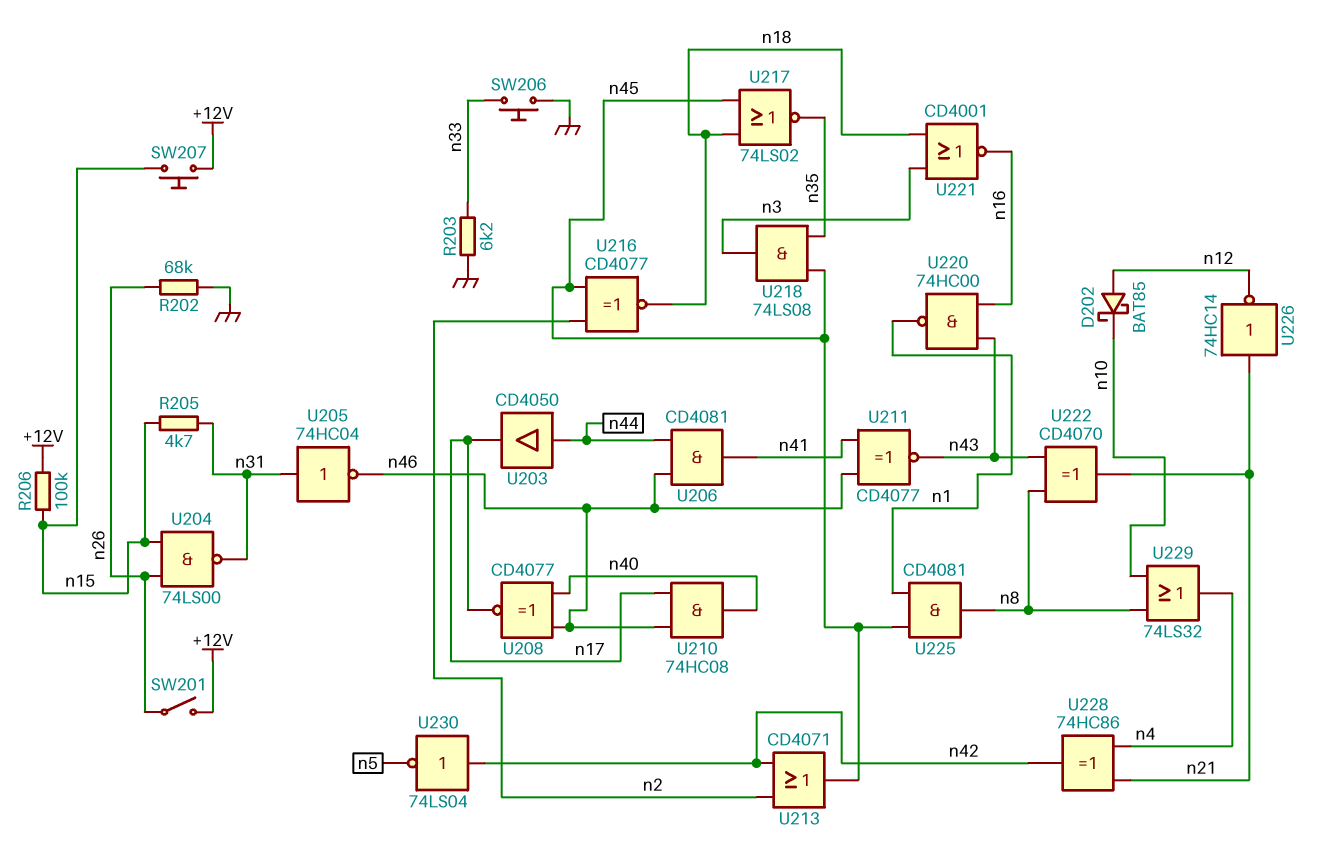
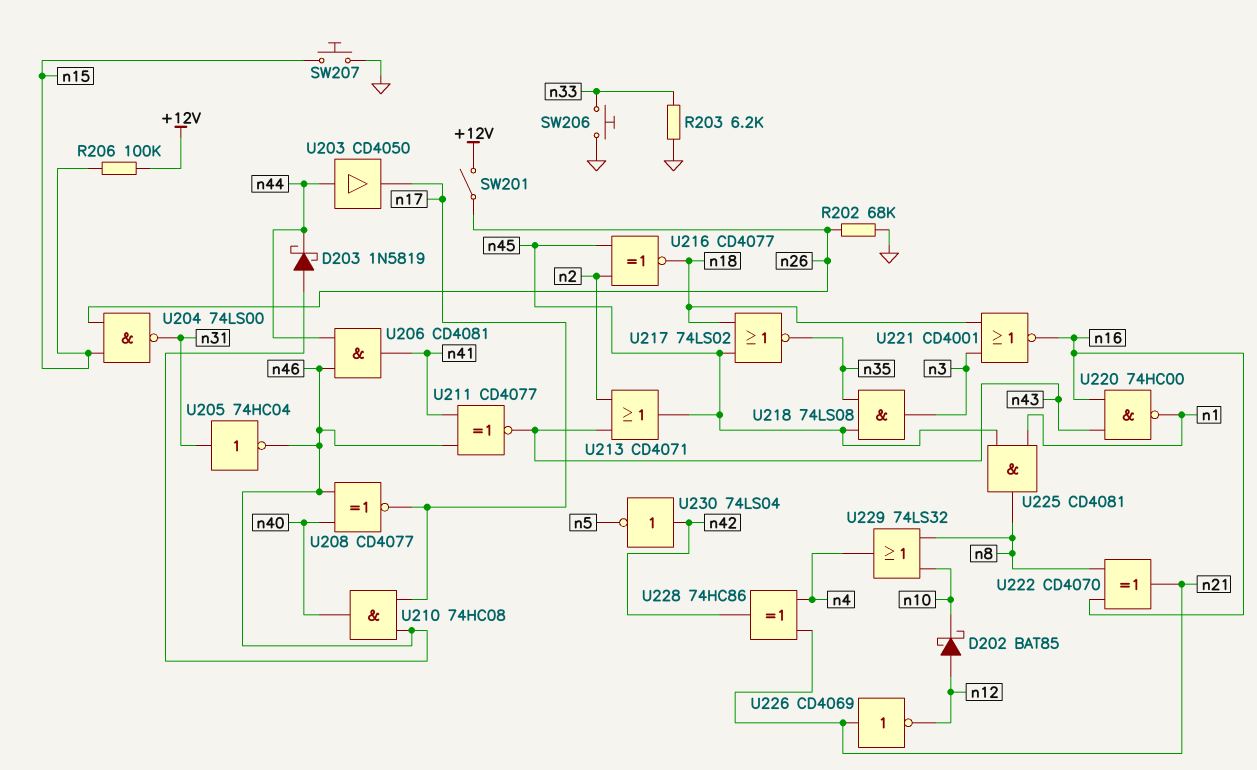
D203: none -> schottky 1N5819 (A n46, K n44)
R205: 4.7k (n15, n31) -> none
SW207: button (+12V, n15) -> button (GND, n15)
U213: OR CD4071 (in n2, in n42, out n45) -> OR CD4071 (in n2, in n43, out n45)
U222: XOR CD4070 (in n8, in n43, out n21) -> XOR CD4070 (in n8, in n16, out n21)
U226: NOT 74HC14 (in n21, out n12) -> NOT CD4069 (in n21, out n12)

